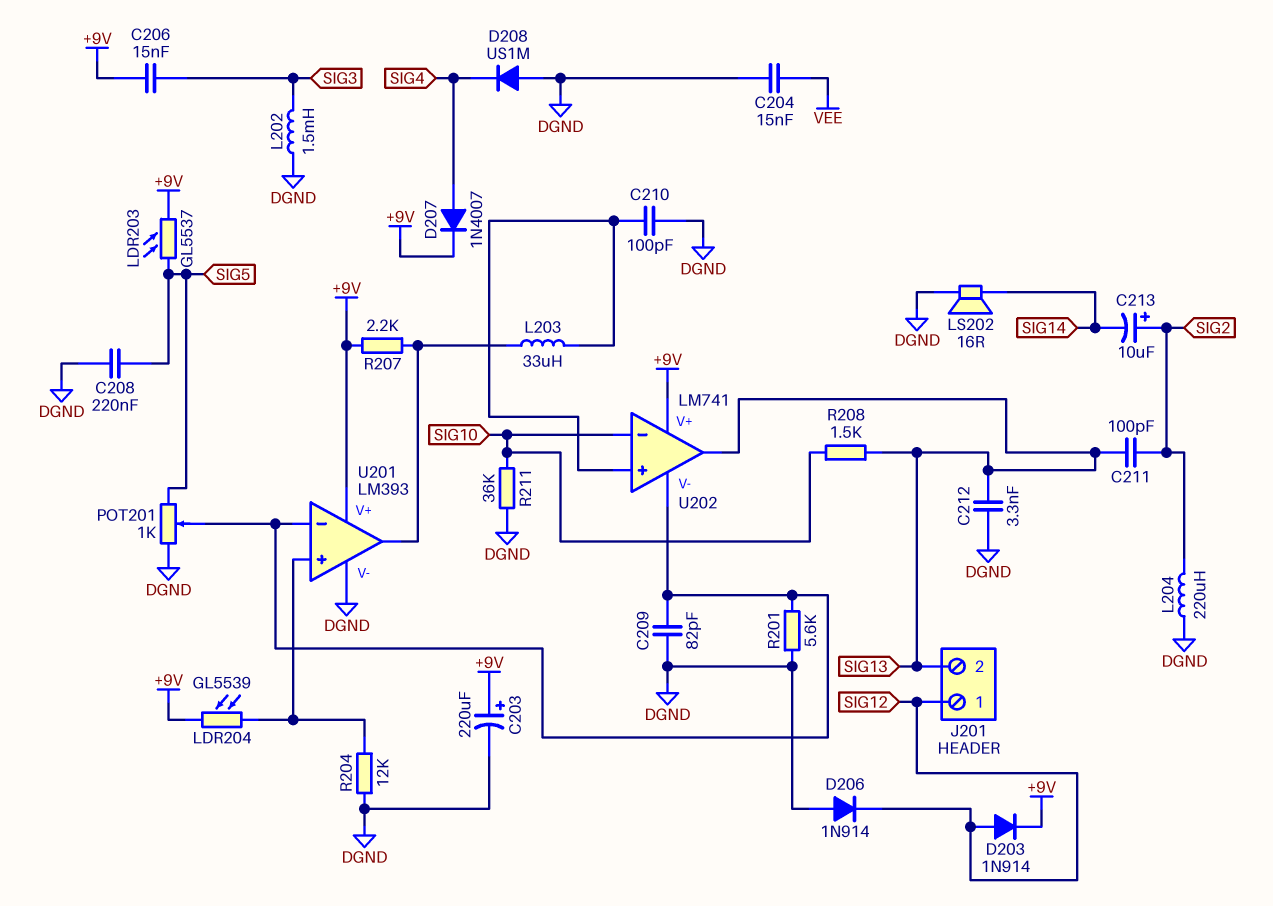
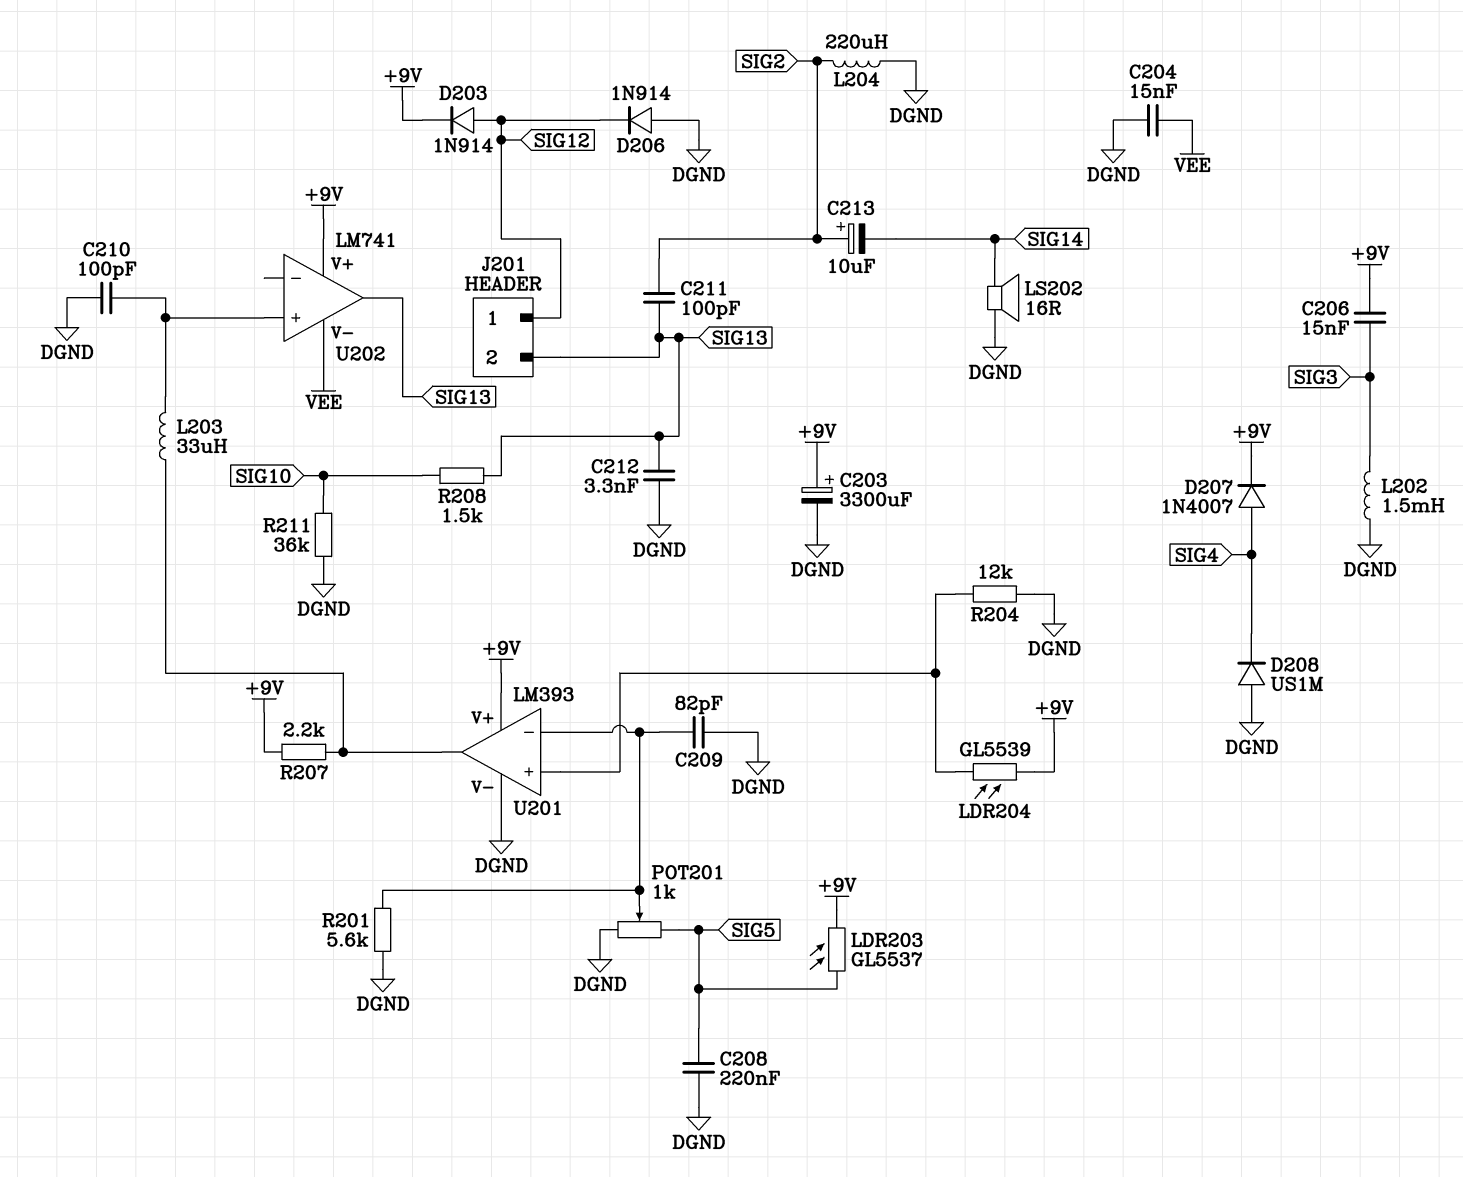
C203: 220uF (plus +9V, minus DGND) -> 3300uF (plus +9V, minus DGND)
U202 pin V-: U201/in- -> VEE
U202 pin in-: SIG10 -> none

